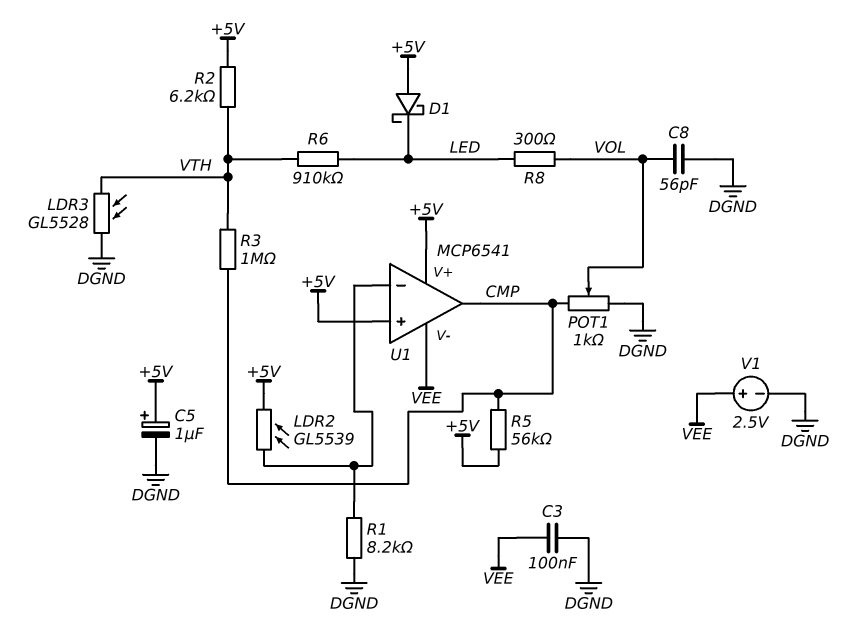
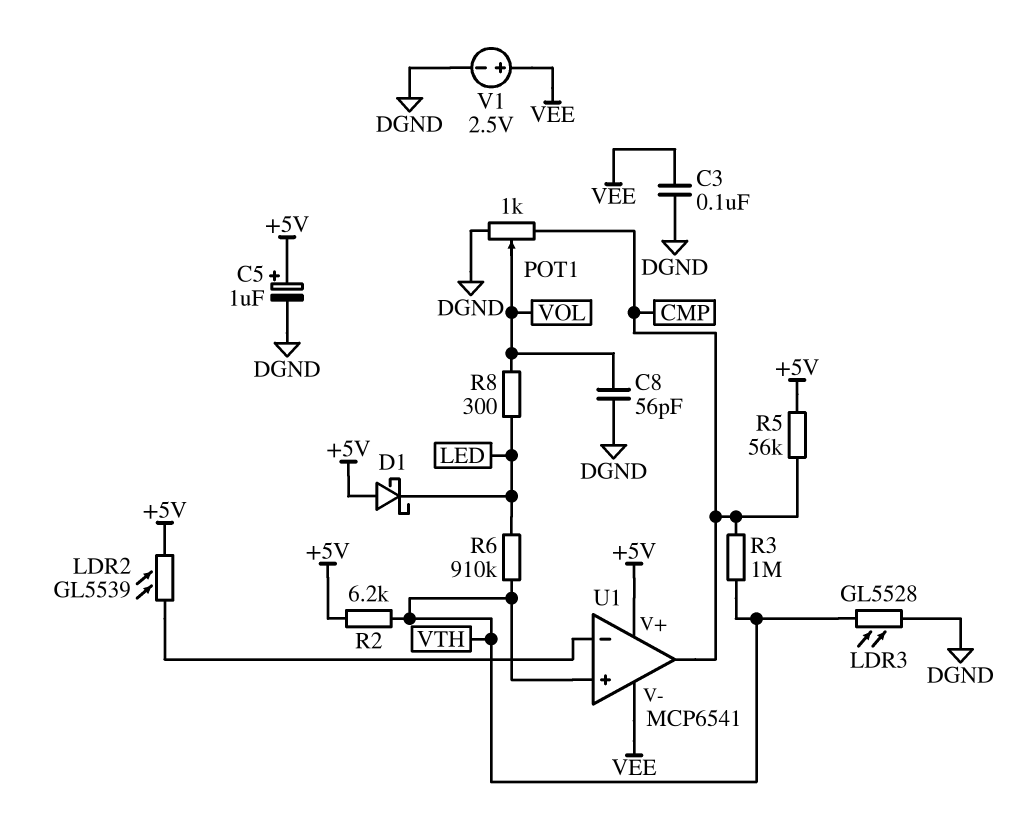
R1: 8.2k (DGND, U1/in-) -> none
U1 pin in+: +5V -> VTH

